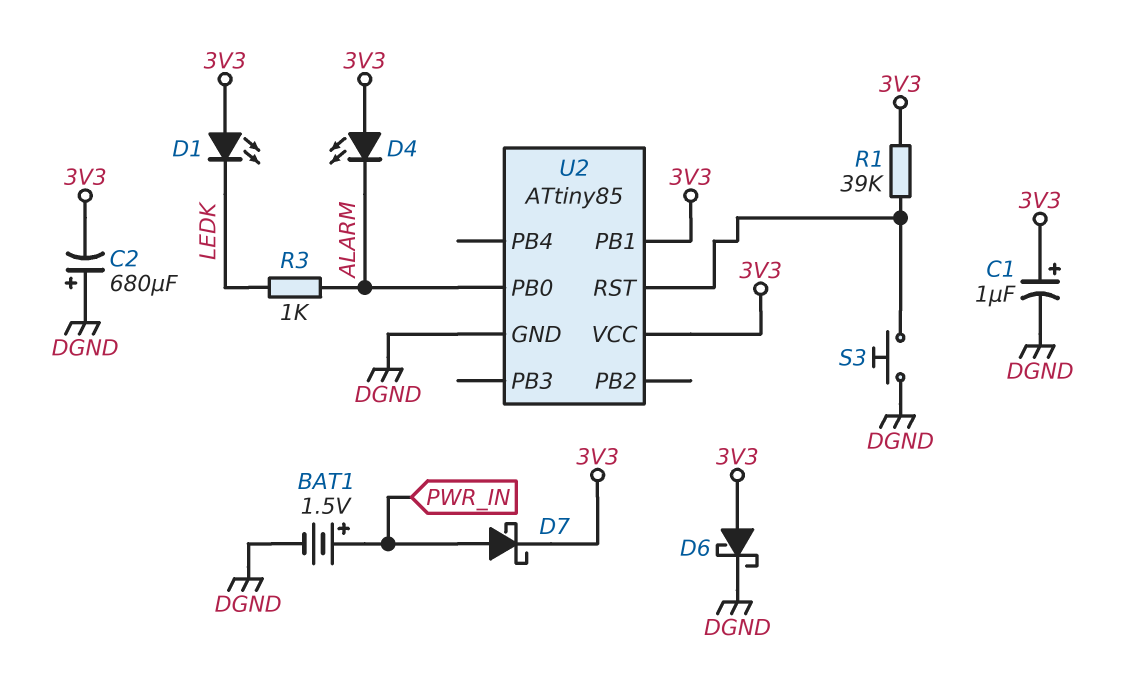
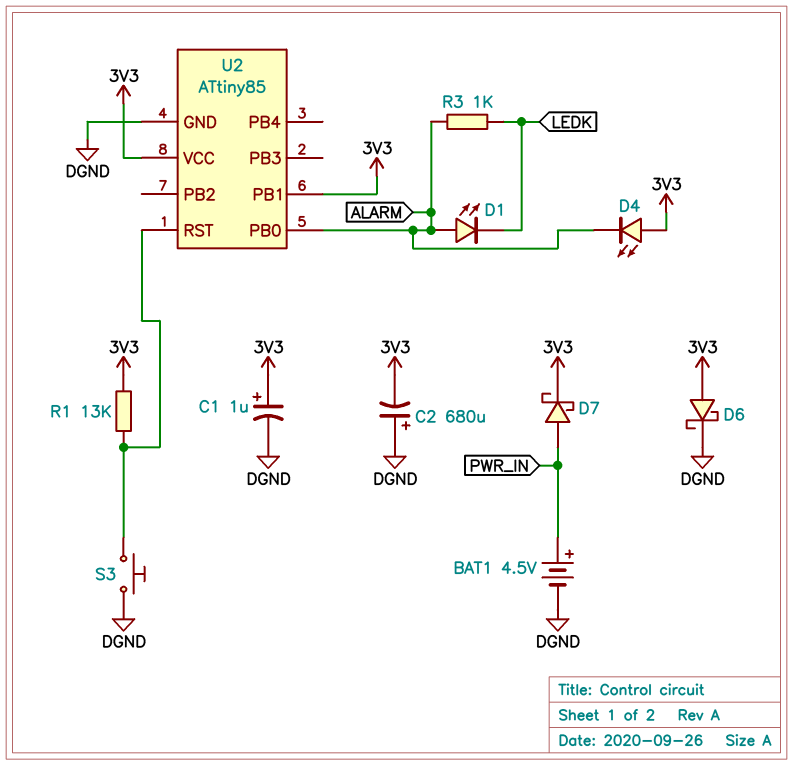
BAT1: 1.5V (plus PWR_IN, minus DGND) -> 4.5V (plus PWR_IN, minus DGND)
D1: LED (A 3V3, K LEDK) -> LED (A ALARM, K LEDK)
R1: 39k (3V3, U2/RST) -> 13k (3V3, U2/RST)

